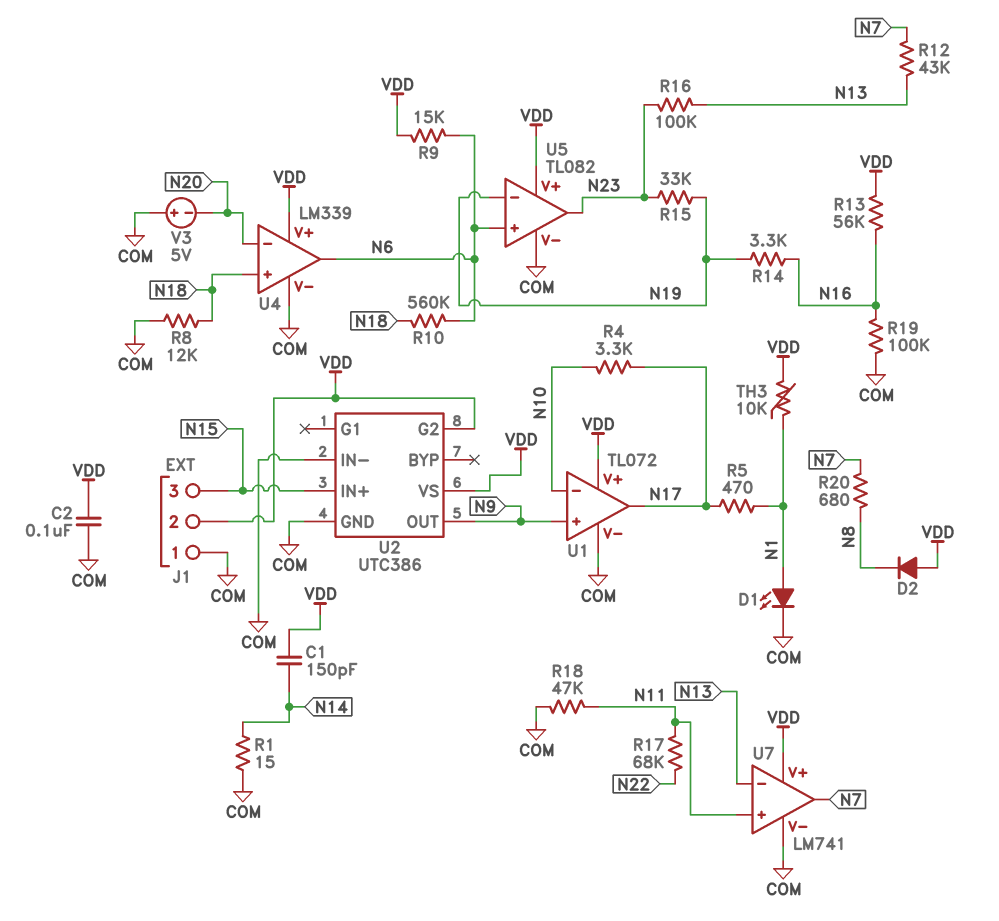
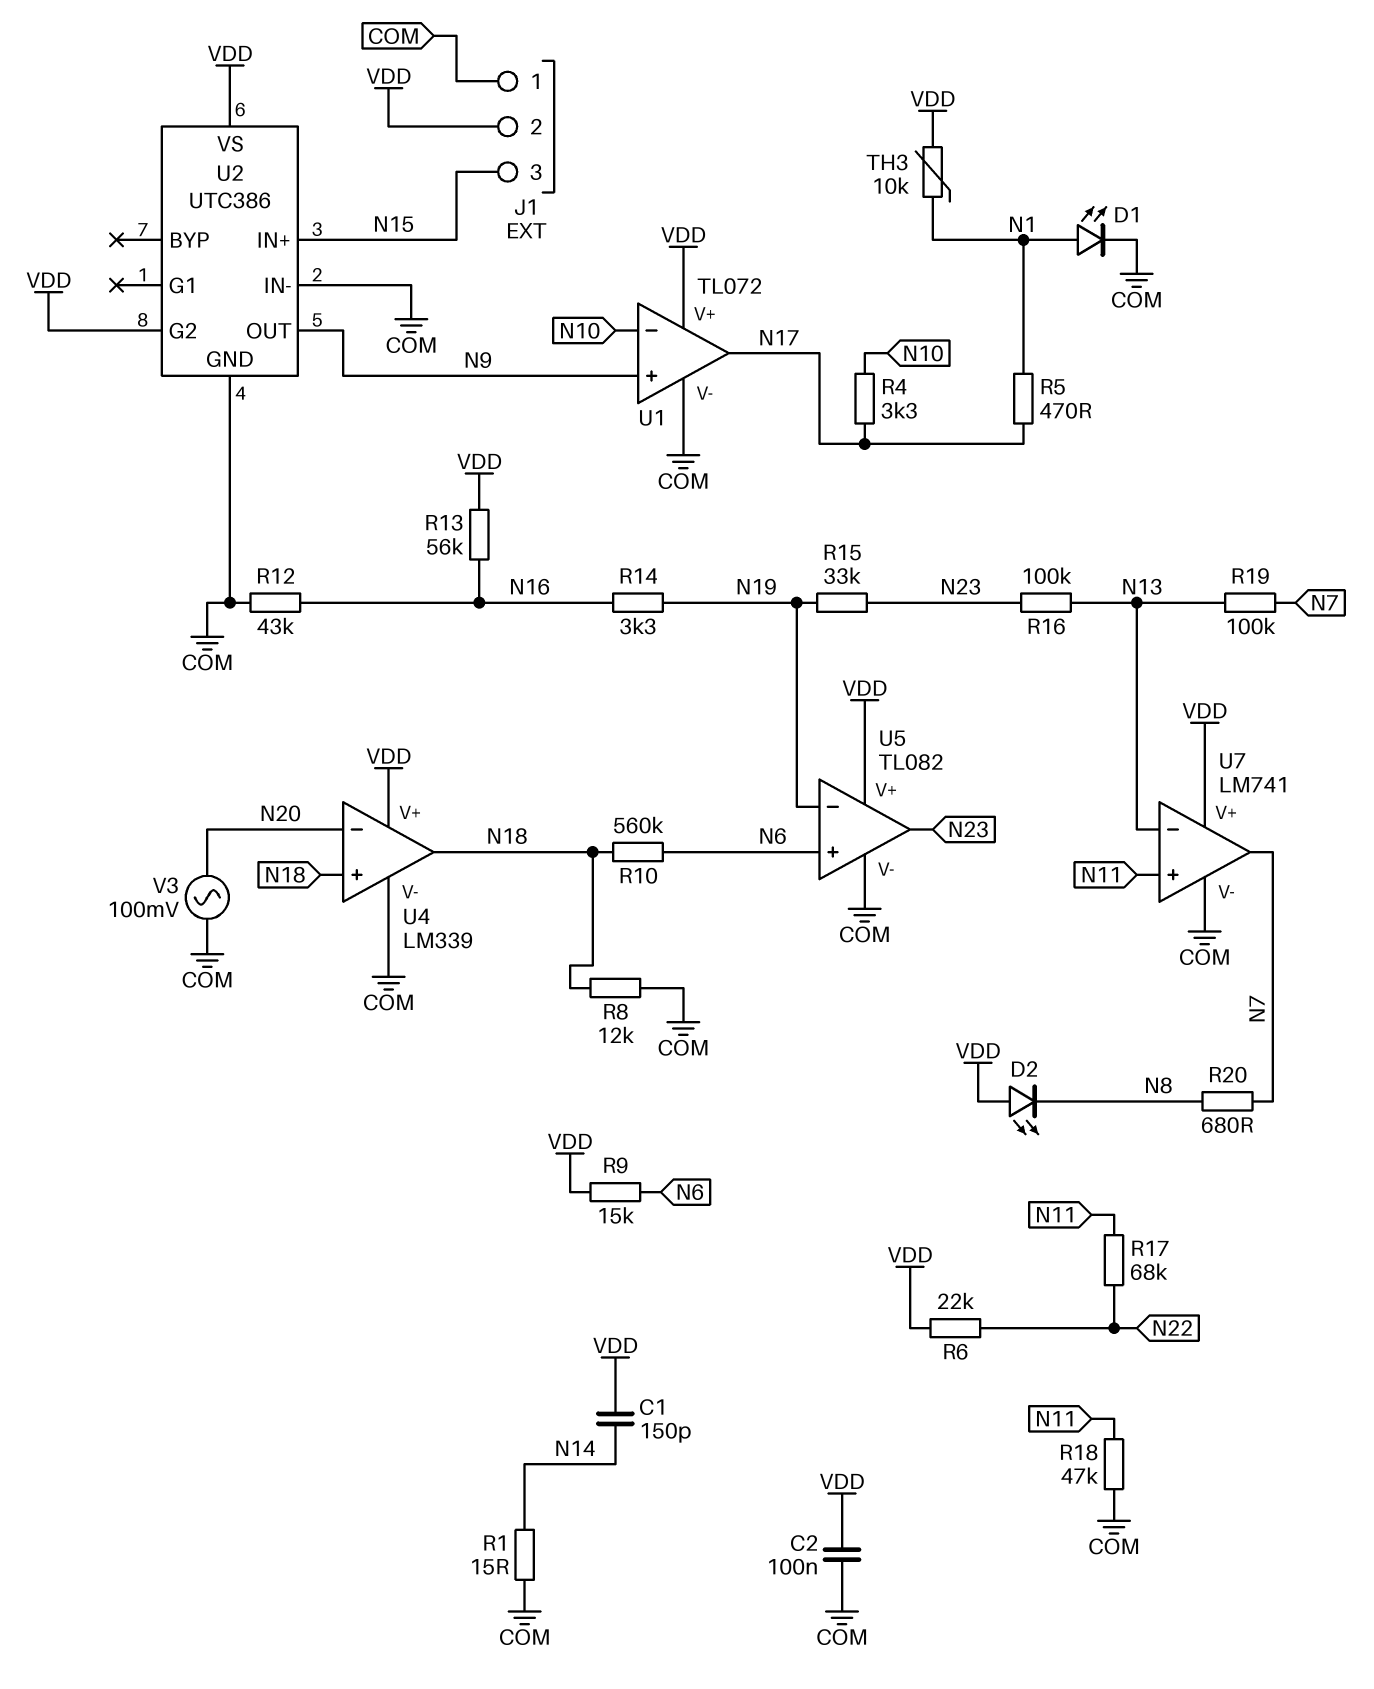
D2: diode (A VDD, K N8) -> LED (A VDD, K N8)
R6: none -> 22k (N22, VDD)
R12: 43k (N7, N13) -> 43k (COM, N16)
R19: 100k (COM, N16) -> 100k (N7, N13)
U4 pin out: N6 -> N18
V3: 5V (plus COM, minus N20) -> AC 100mV (COM, N20)

